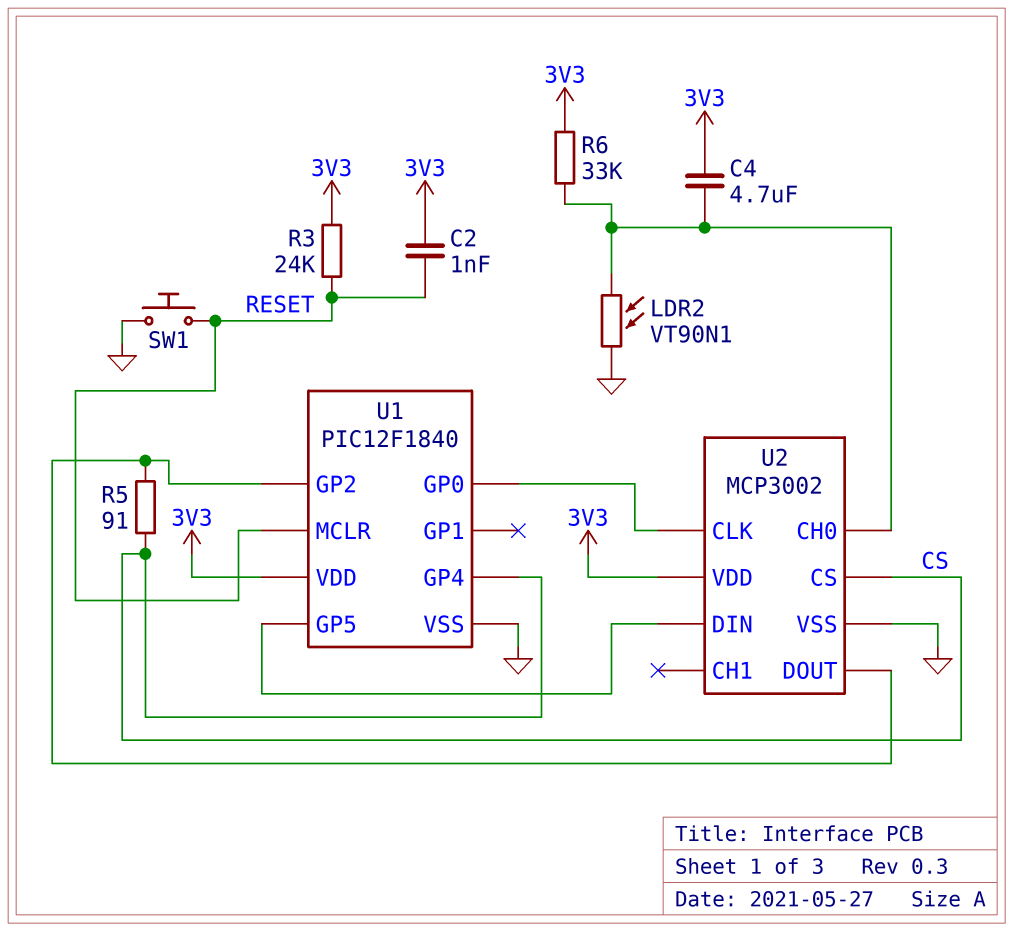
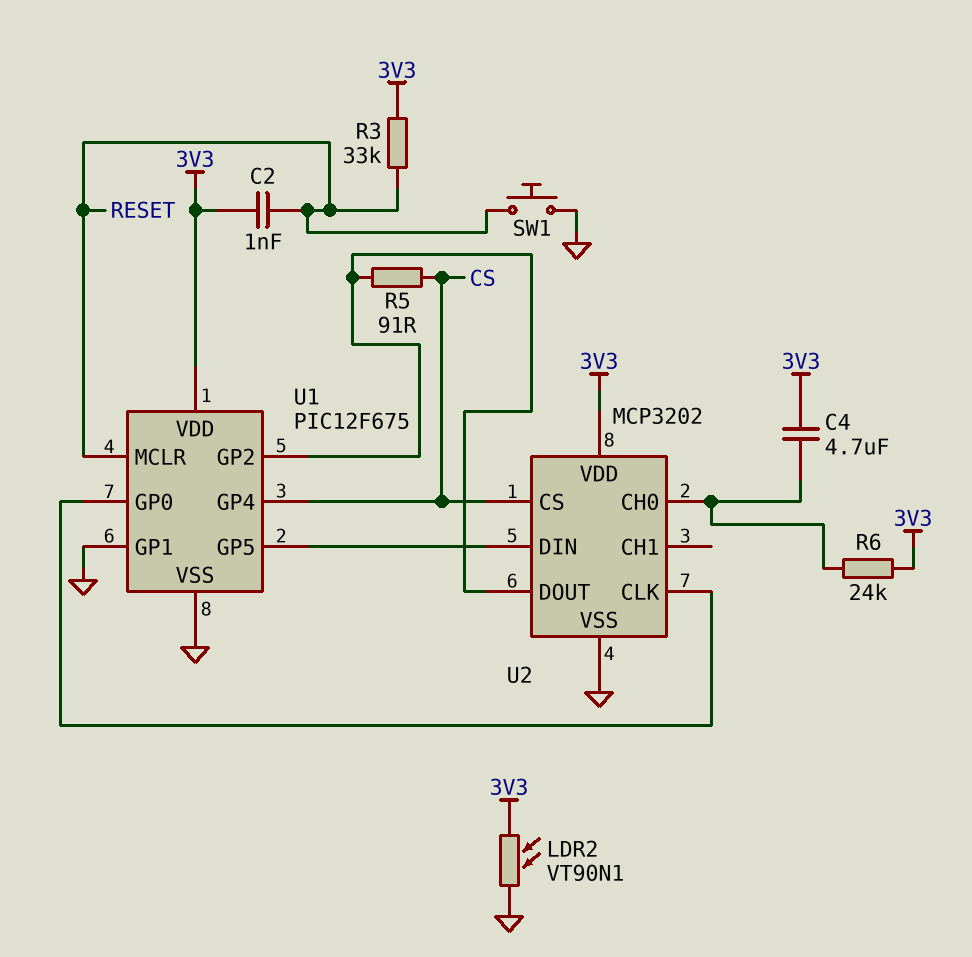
LDR2: VT90N1 (GND, U2/CH0) -> VT90N1 (3V3, GND)
R3: 24k (3V3, RESET) -> 33k (3V3, RESET)
R6: 33k (3V3, U2/CH0) -> 24k (3V3, U2/CH0)
U1: PIC12F1840 -> PIC12F675
U1 pin GP1: none -> GND
U2: MCP3002 -> MCP3202

